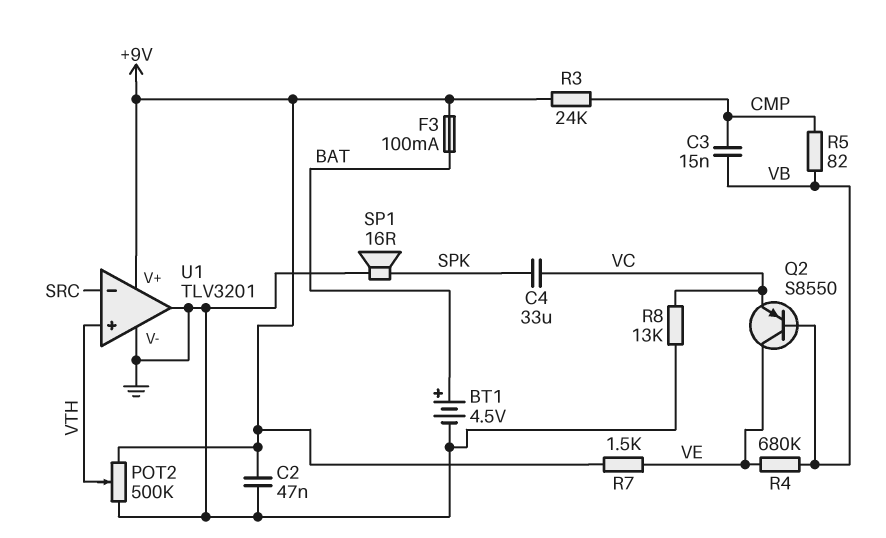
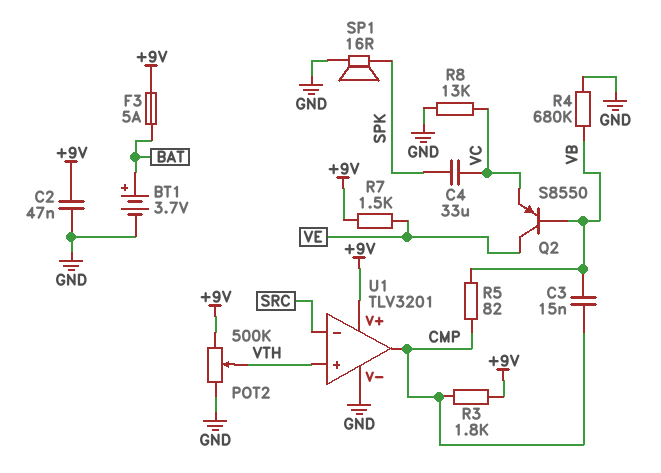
BT1: 4.5V (plus BAT, minus GND) -> 3.7V (plus BAT, minus GND)
F3: 100mA (+9V, BAT) -> 5A (+9V, BAT)
R3: 24k (+9V, CMP) -> 1.8k (+9V, CMP)
R4: 680k (VB, VE) -> 680k (GND, VB)
U1 pin out: GND -> CMP

